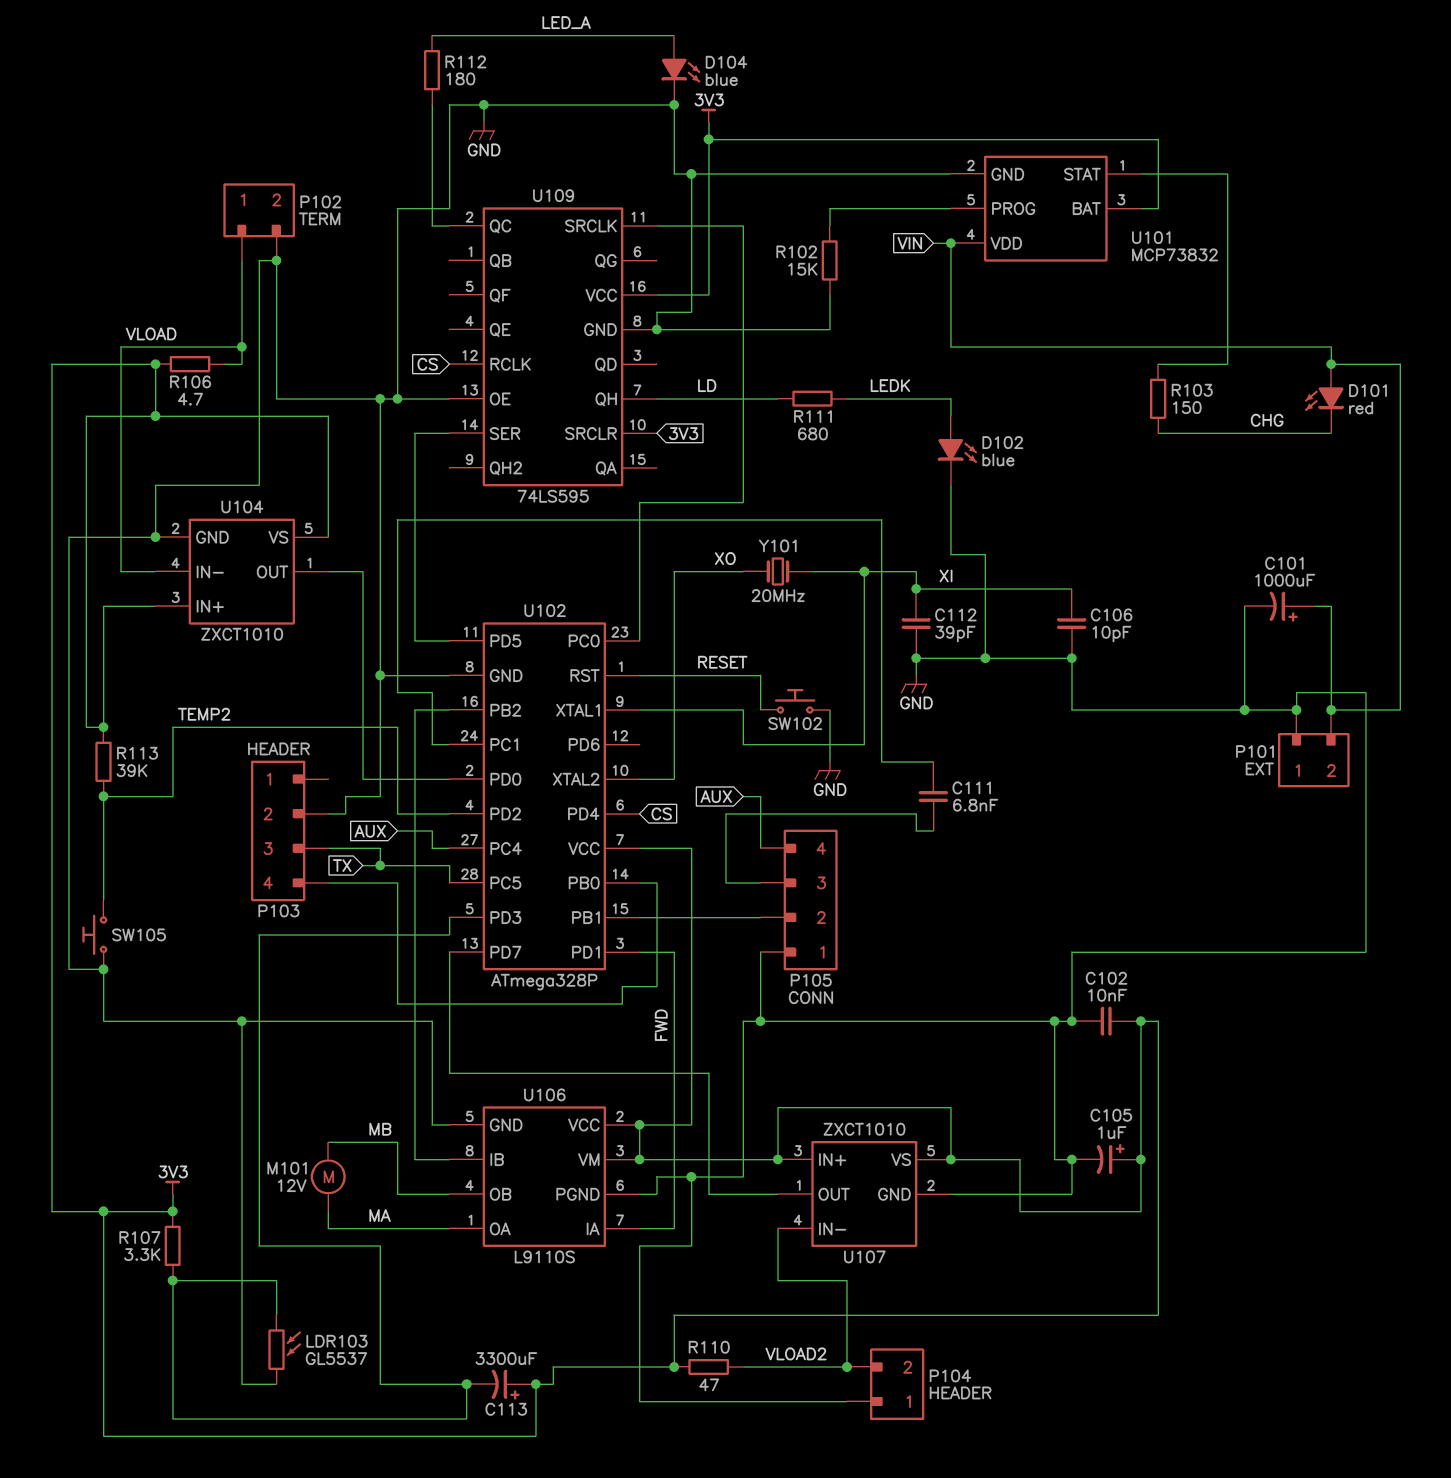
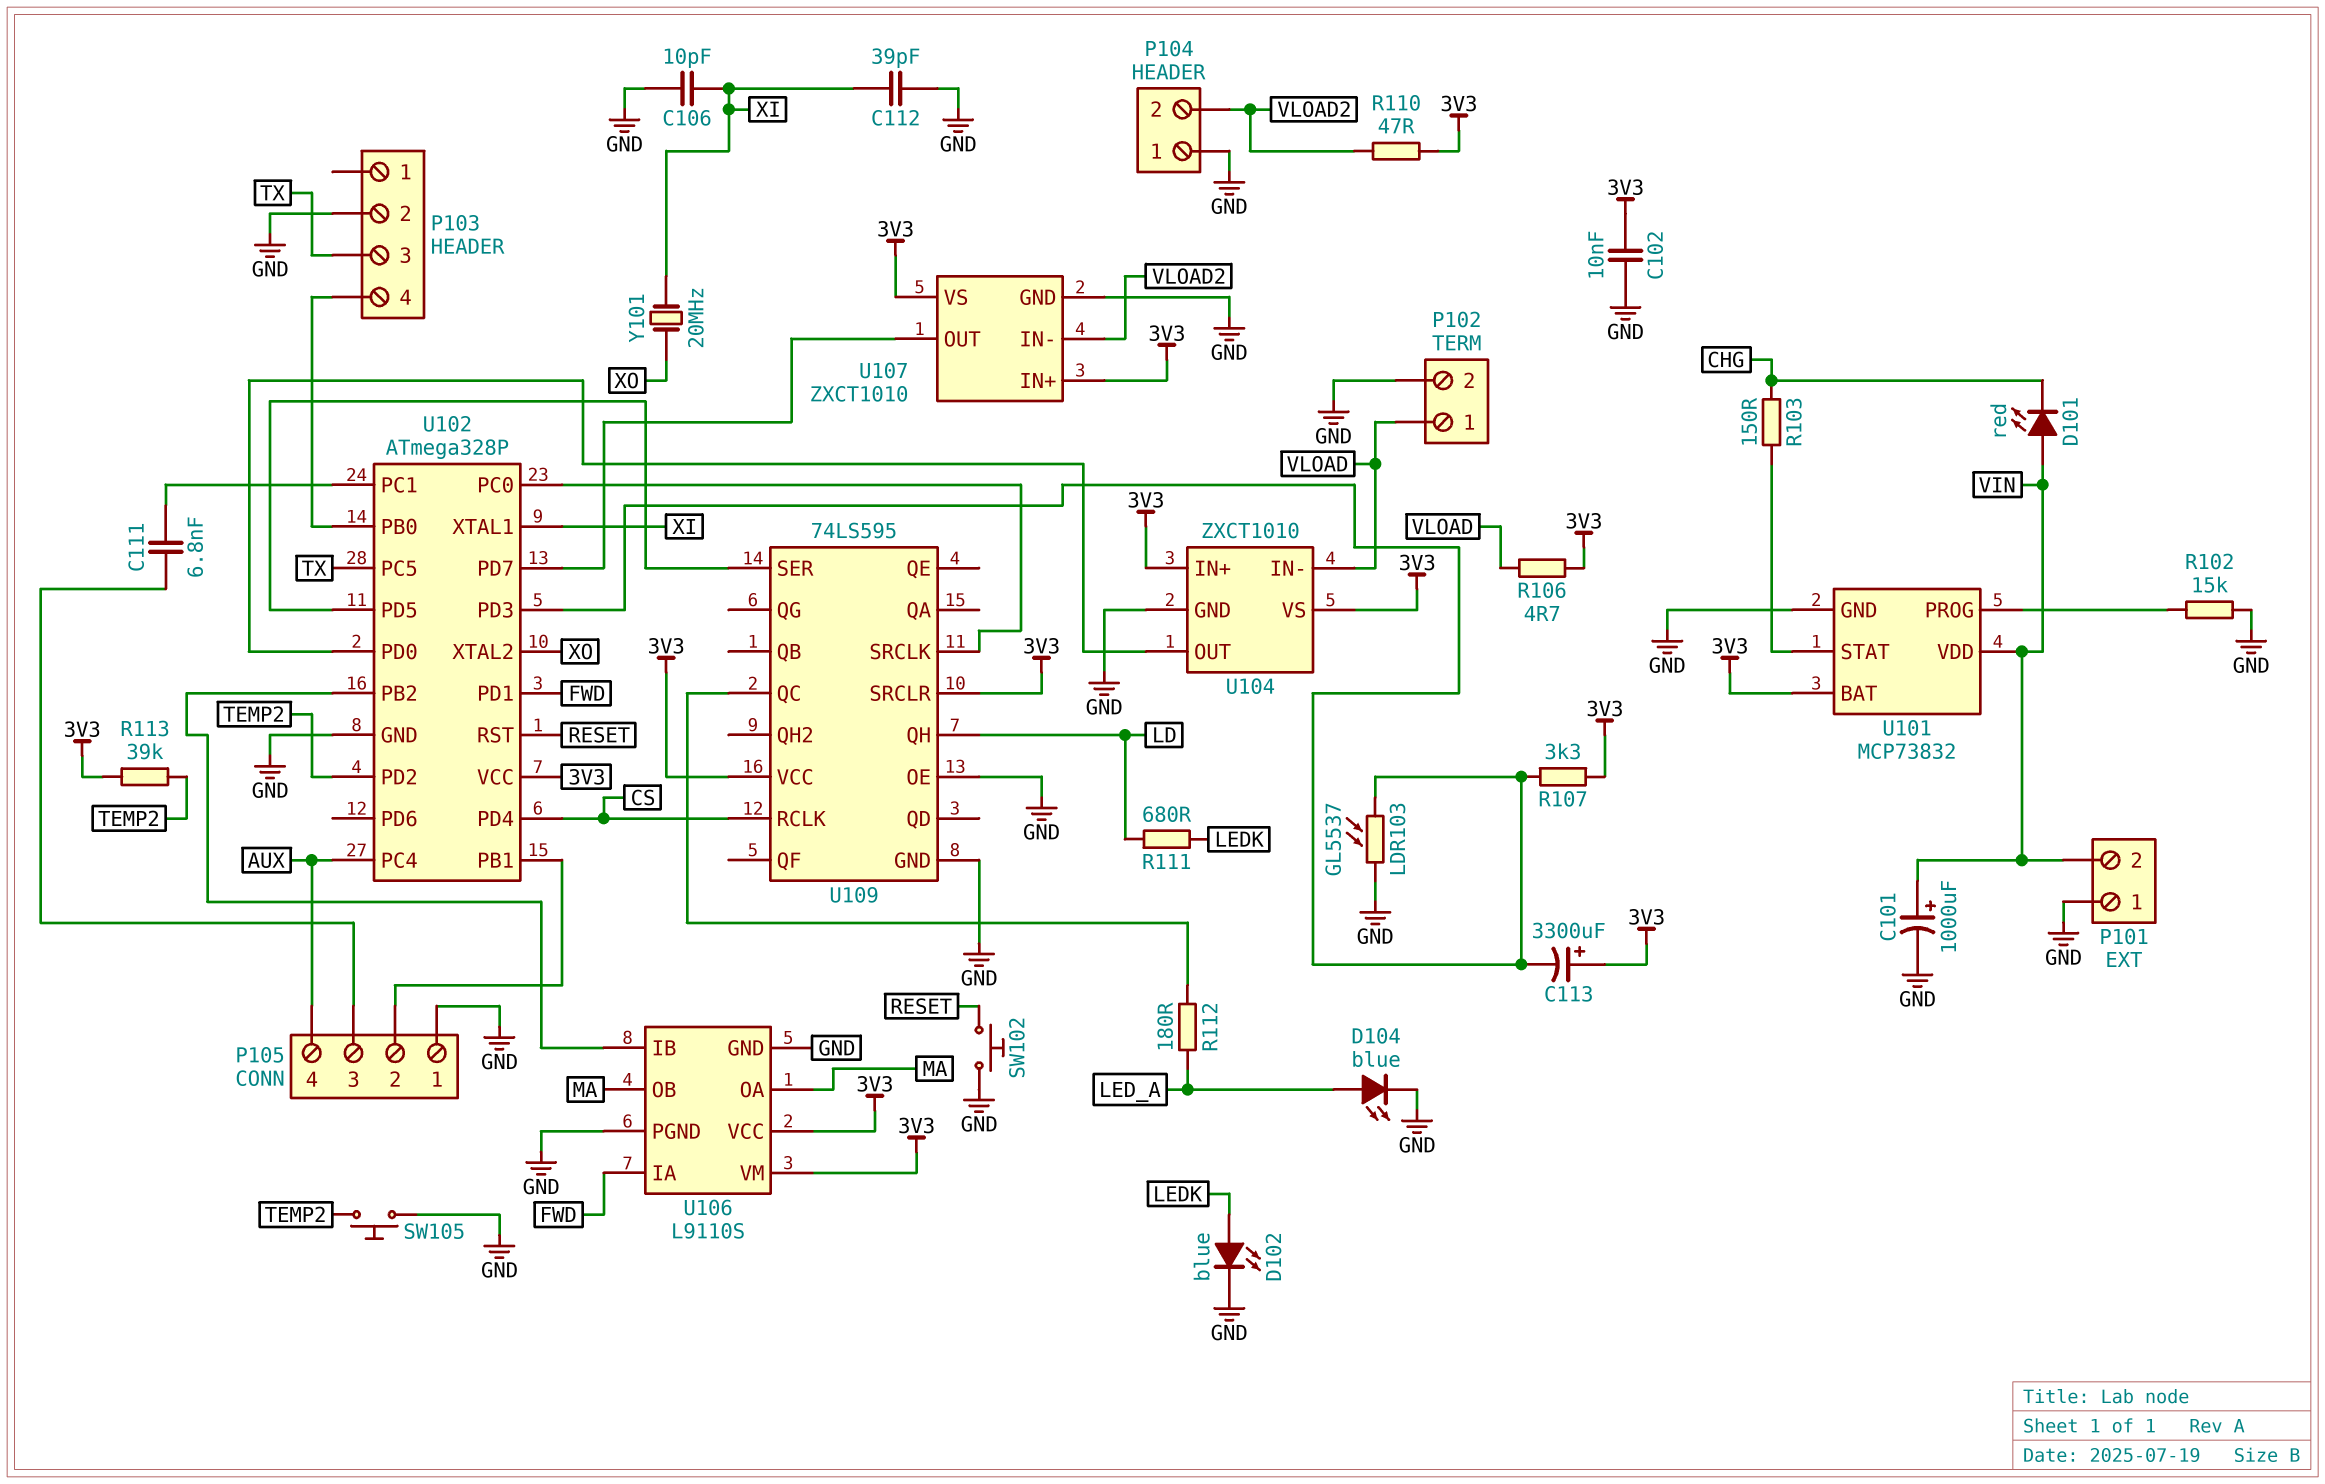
C105: 1uF (plus 3V3, minus GND) -> none
M101: motor 12V (MA, MB) -> none
U106 pin OB: MB -> MA

